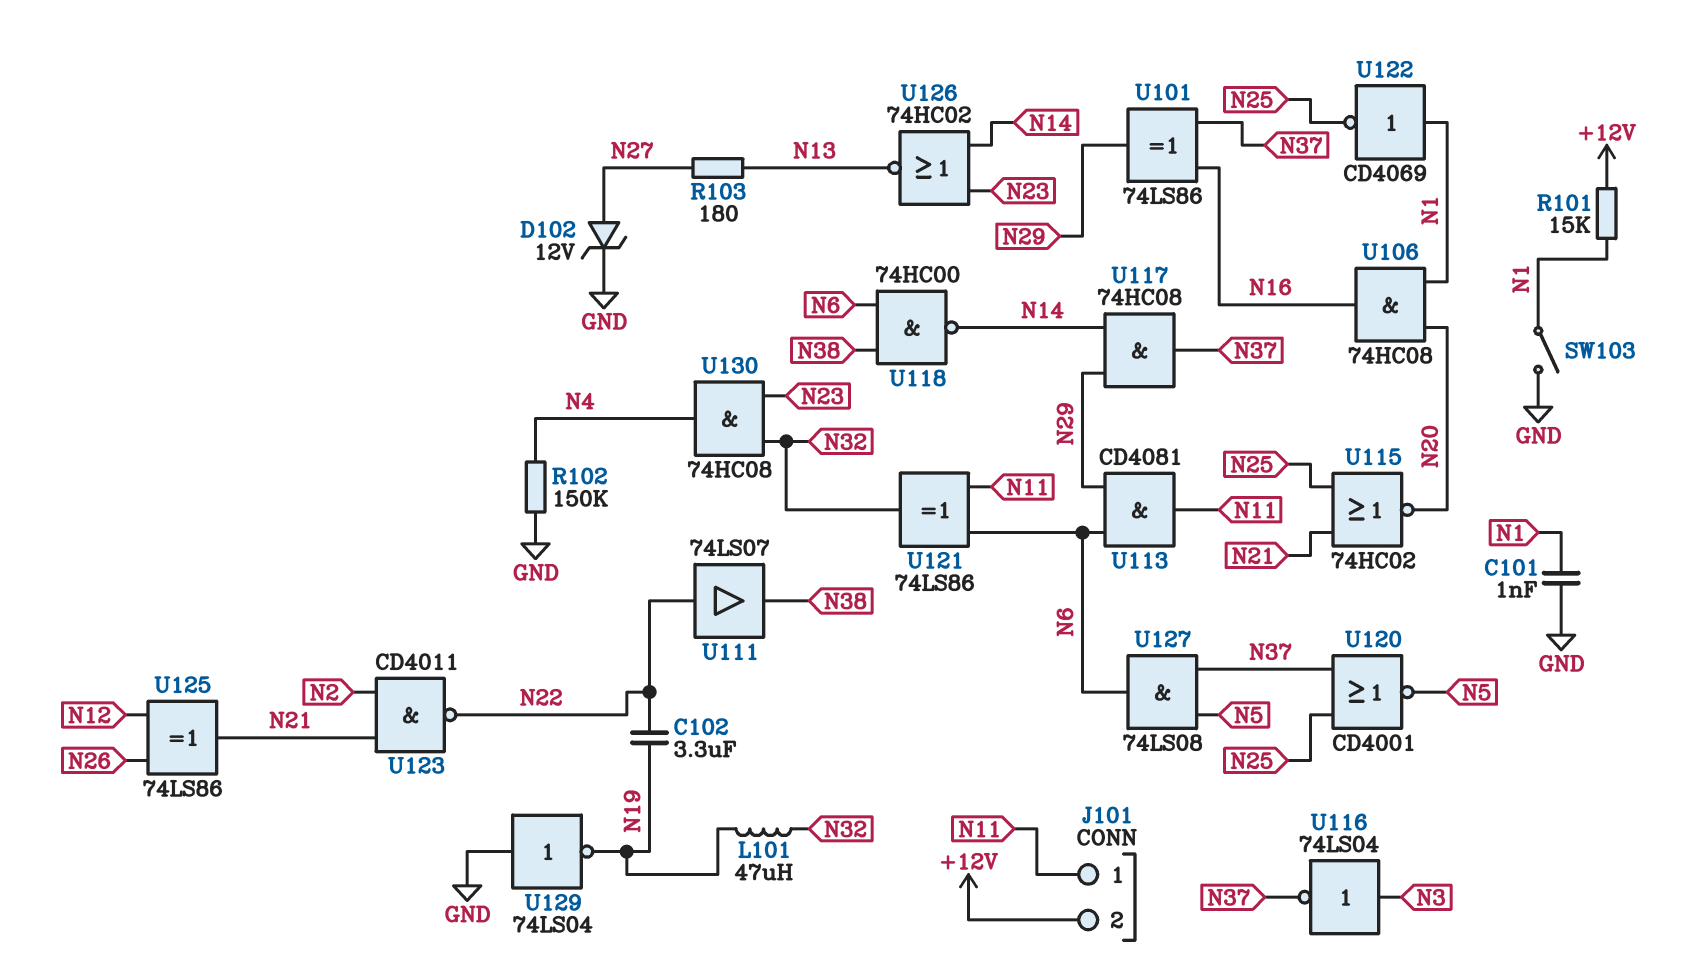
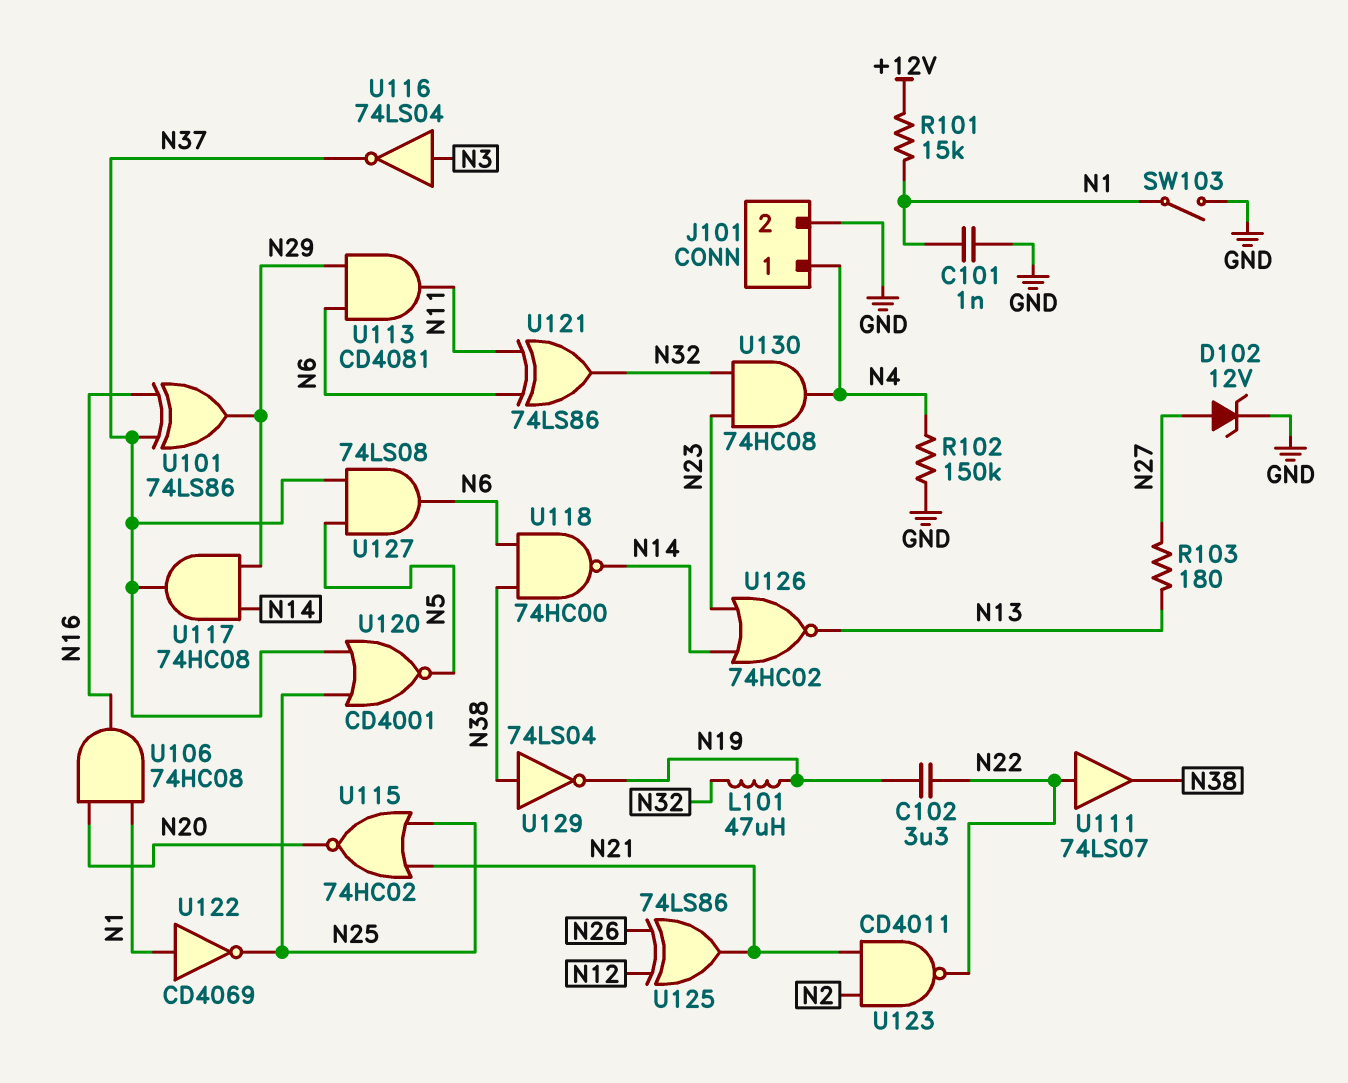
J101 pin 1: N11 -> N4
J101 pin 2: +12V -> GND
U129: NOT 74LS04 (in GND, out N19) -> NOT 74LS04 (in N38, out N19)

